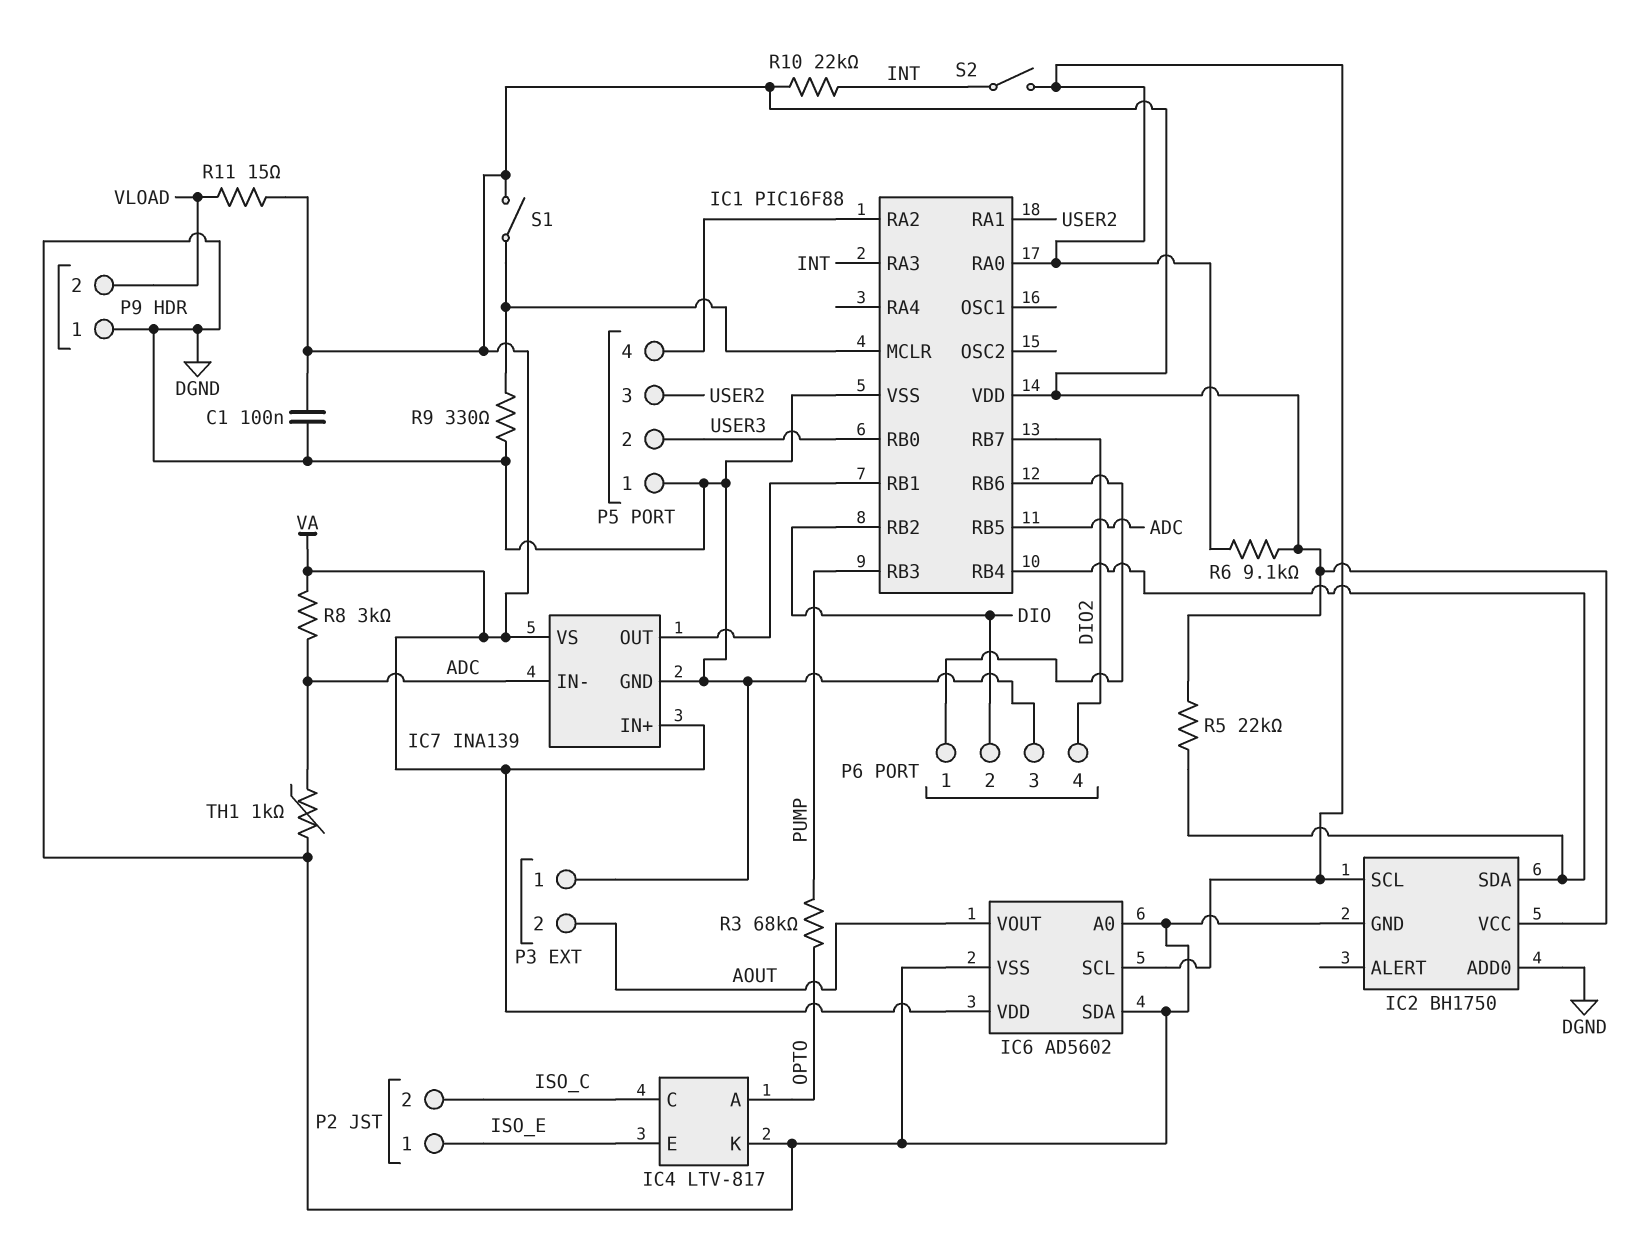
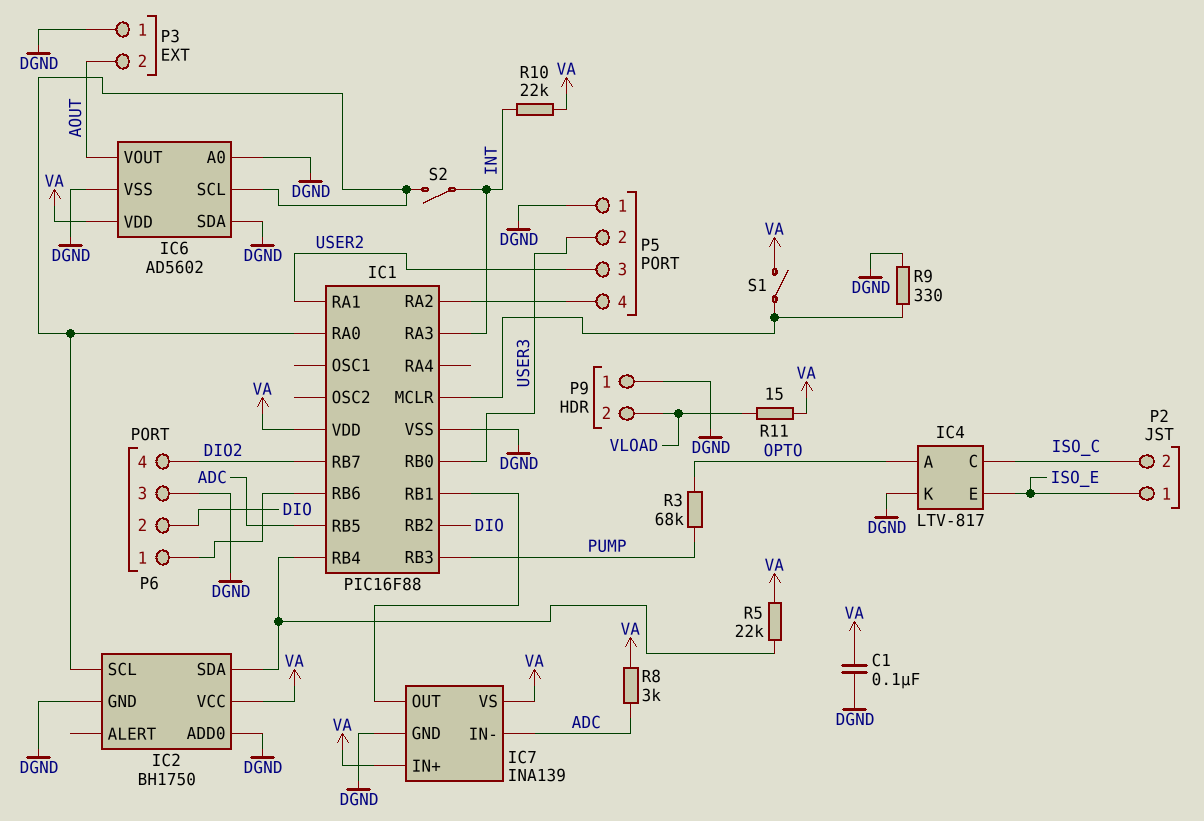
R6: 9.1k (IC1/RA0, VA) -> none
TH1: 1k (ADC, DGND) -> none

